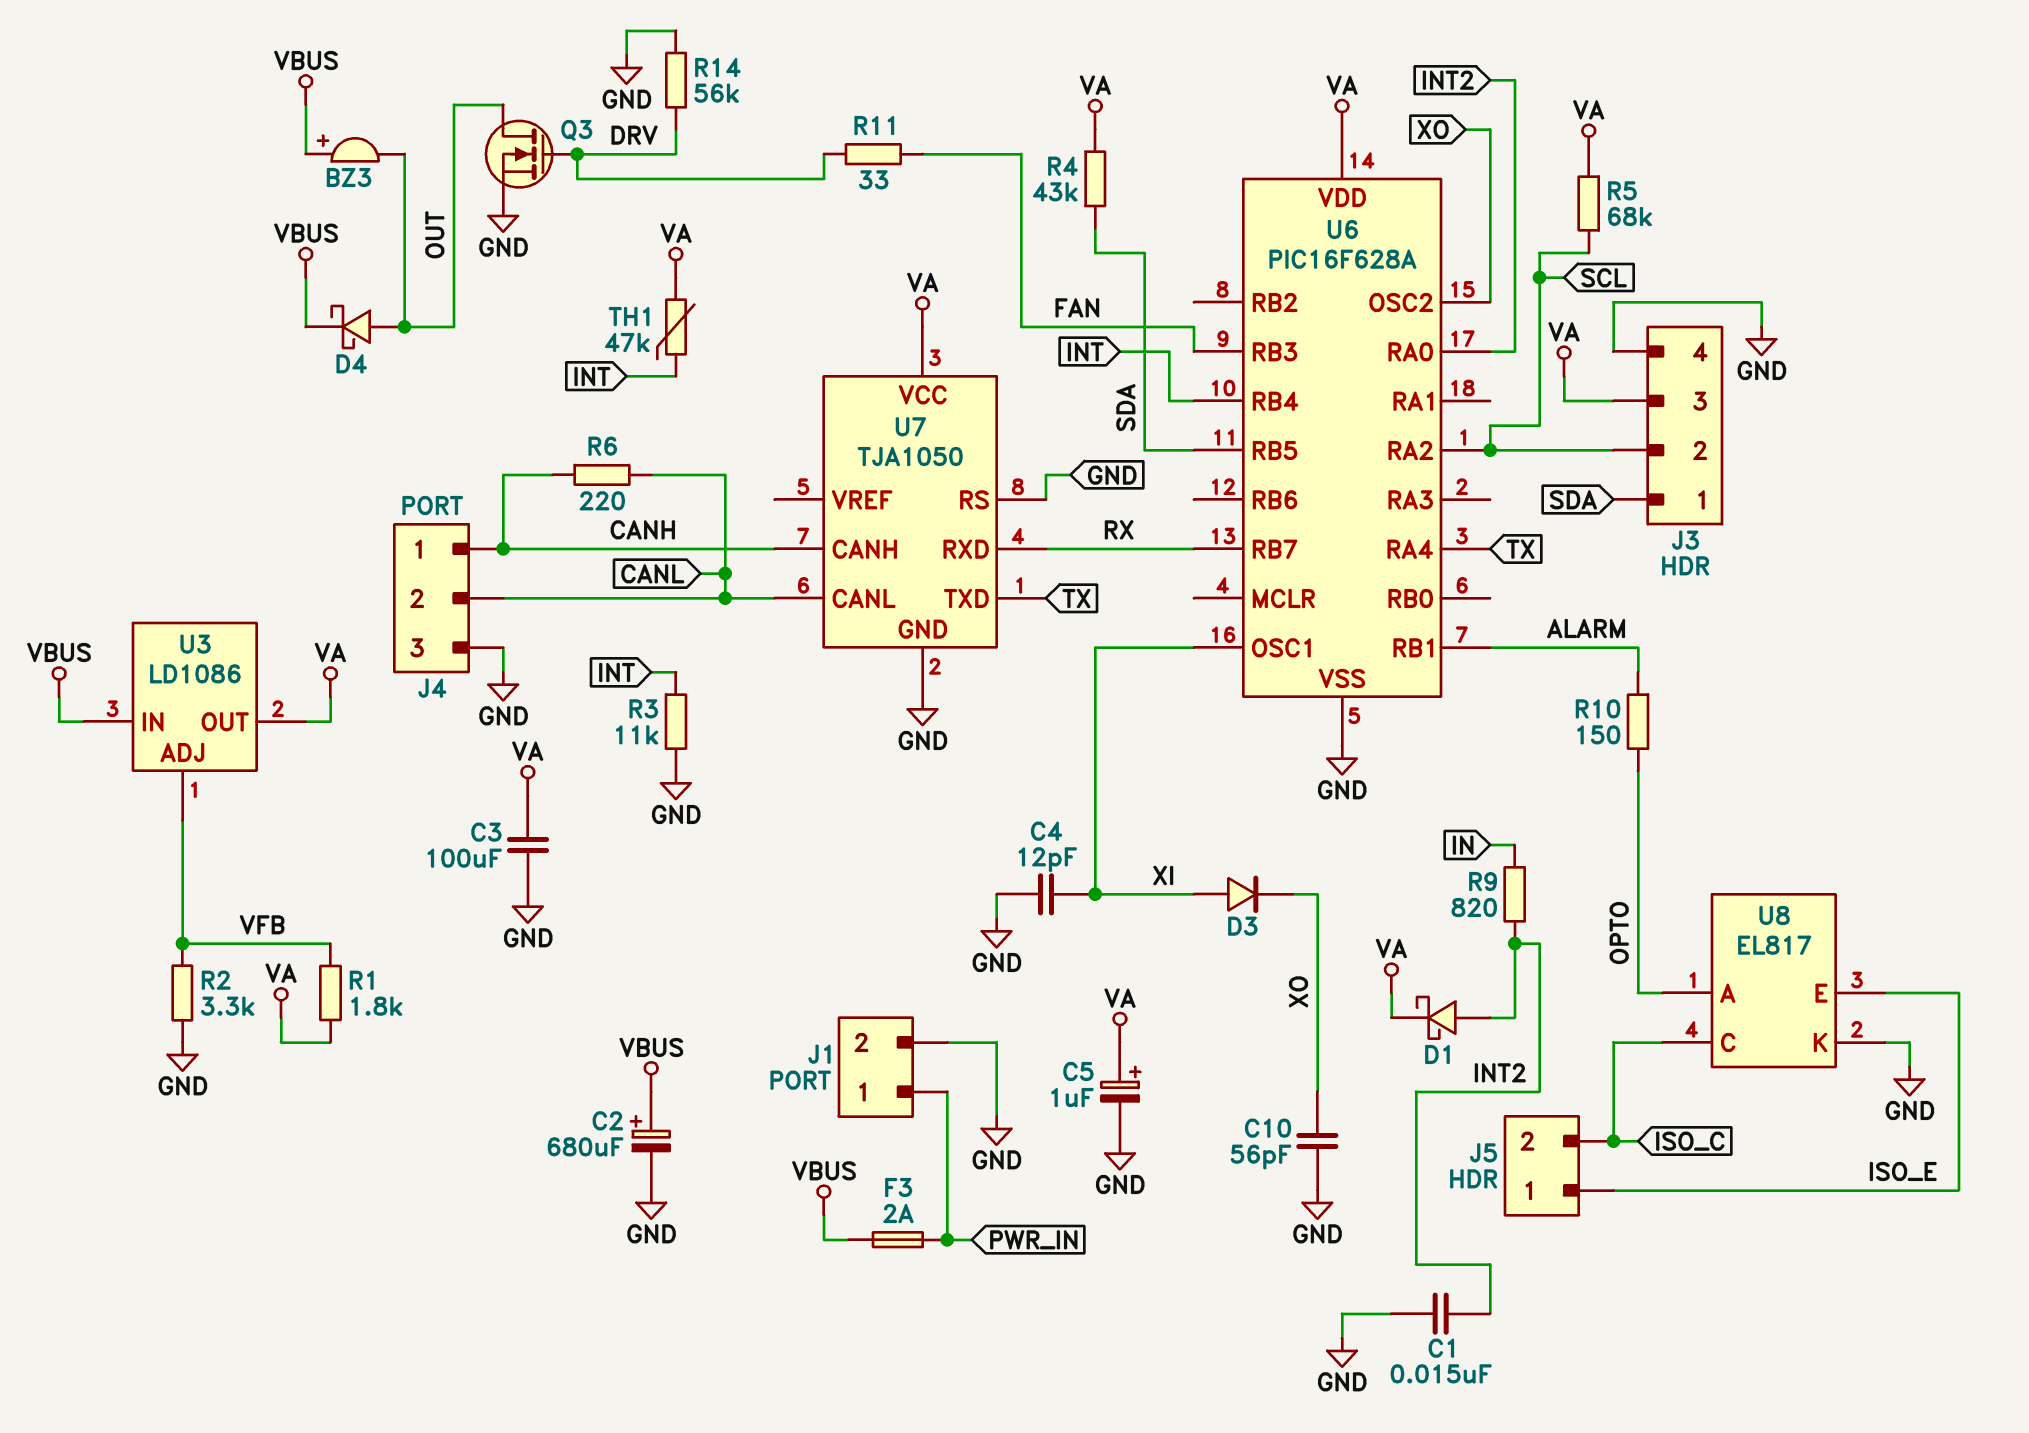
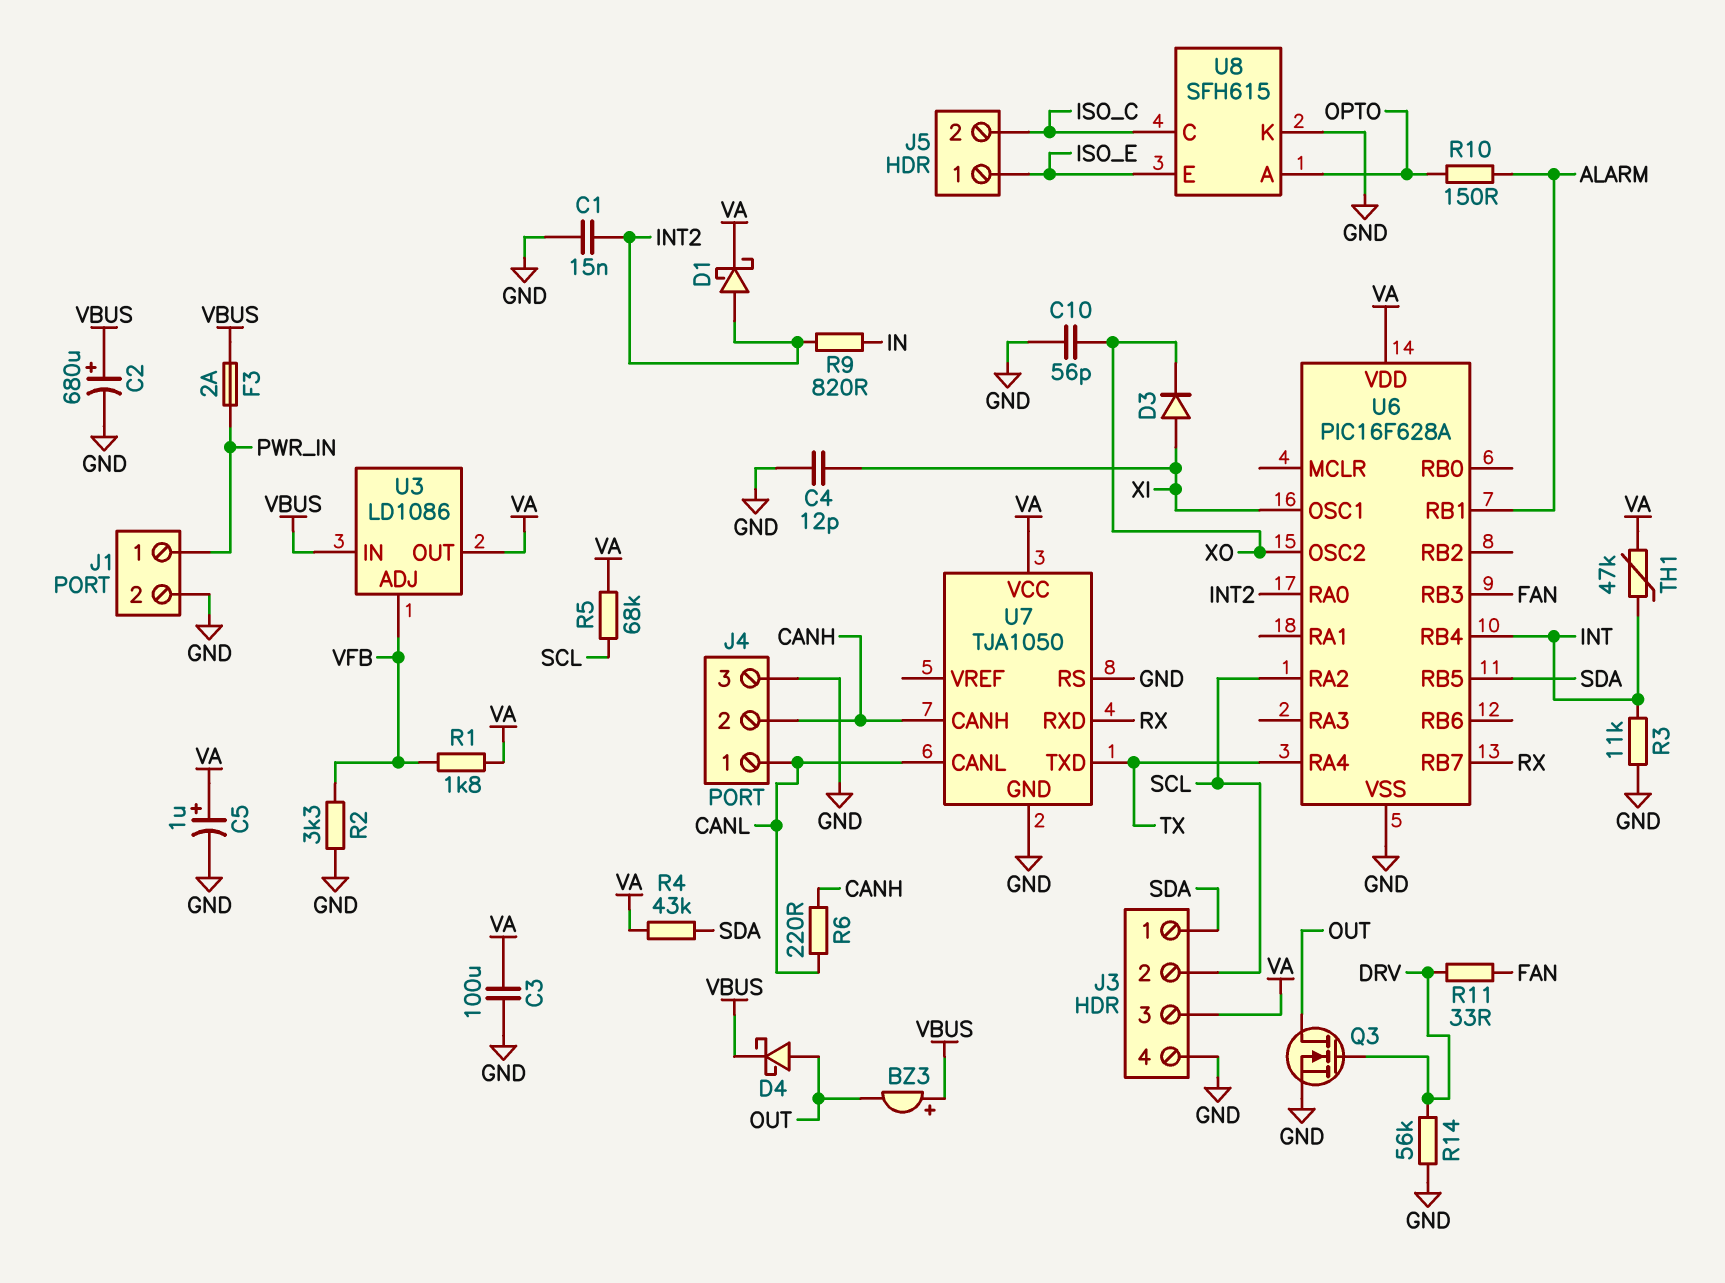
J4 pin 1: CANH -> CANL
J4 pin 2: CANL -> CANH
U8: EL817 -> SFH615

